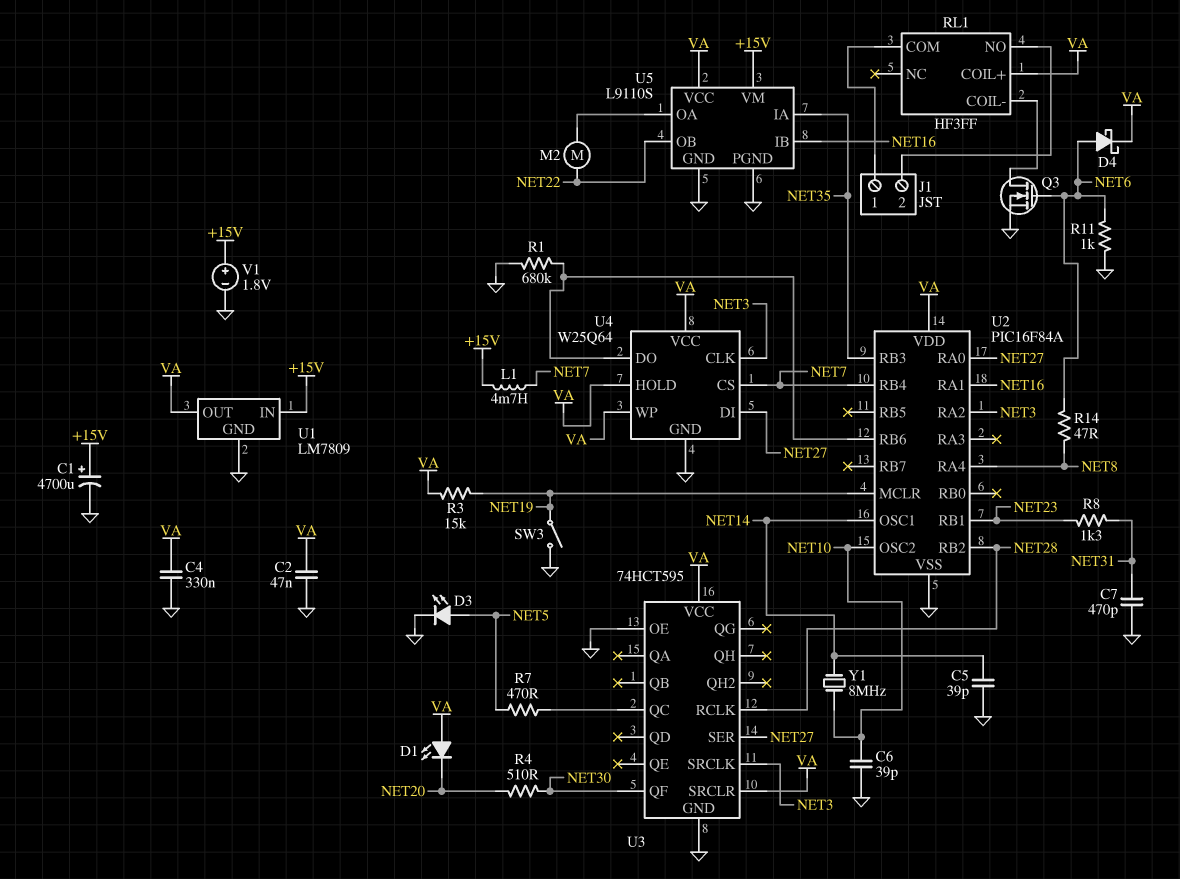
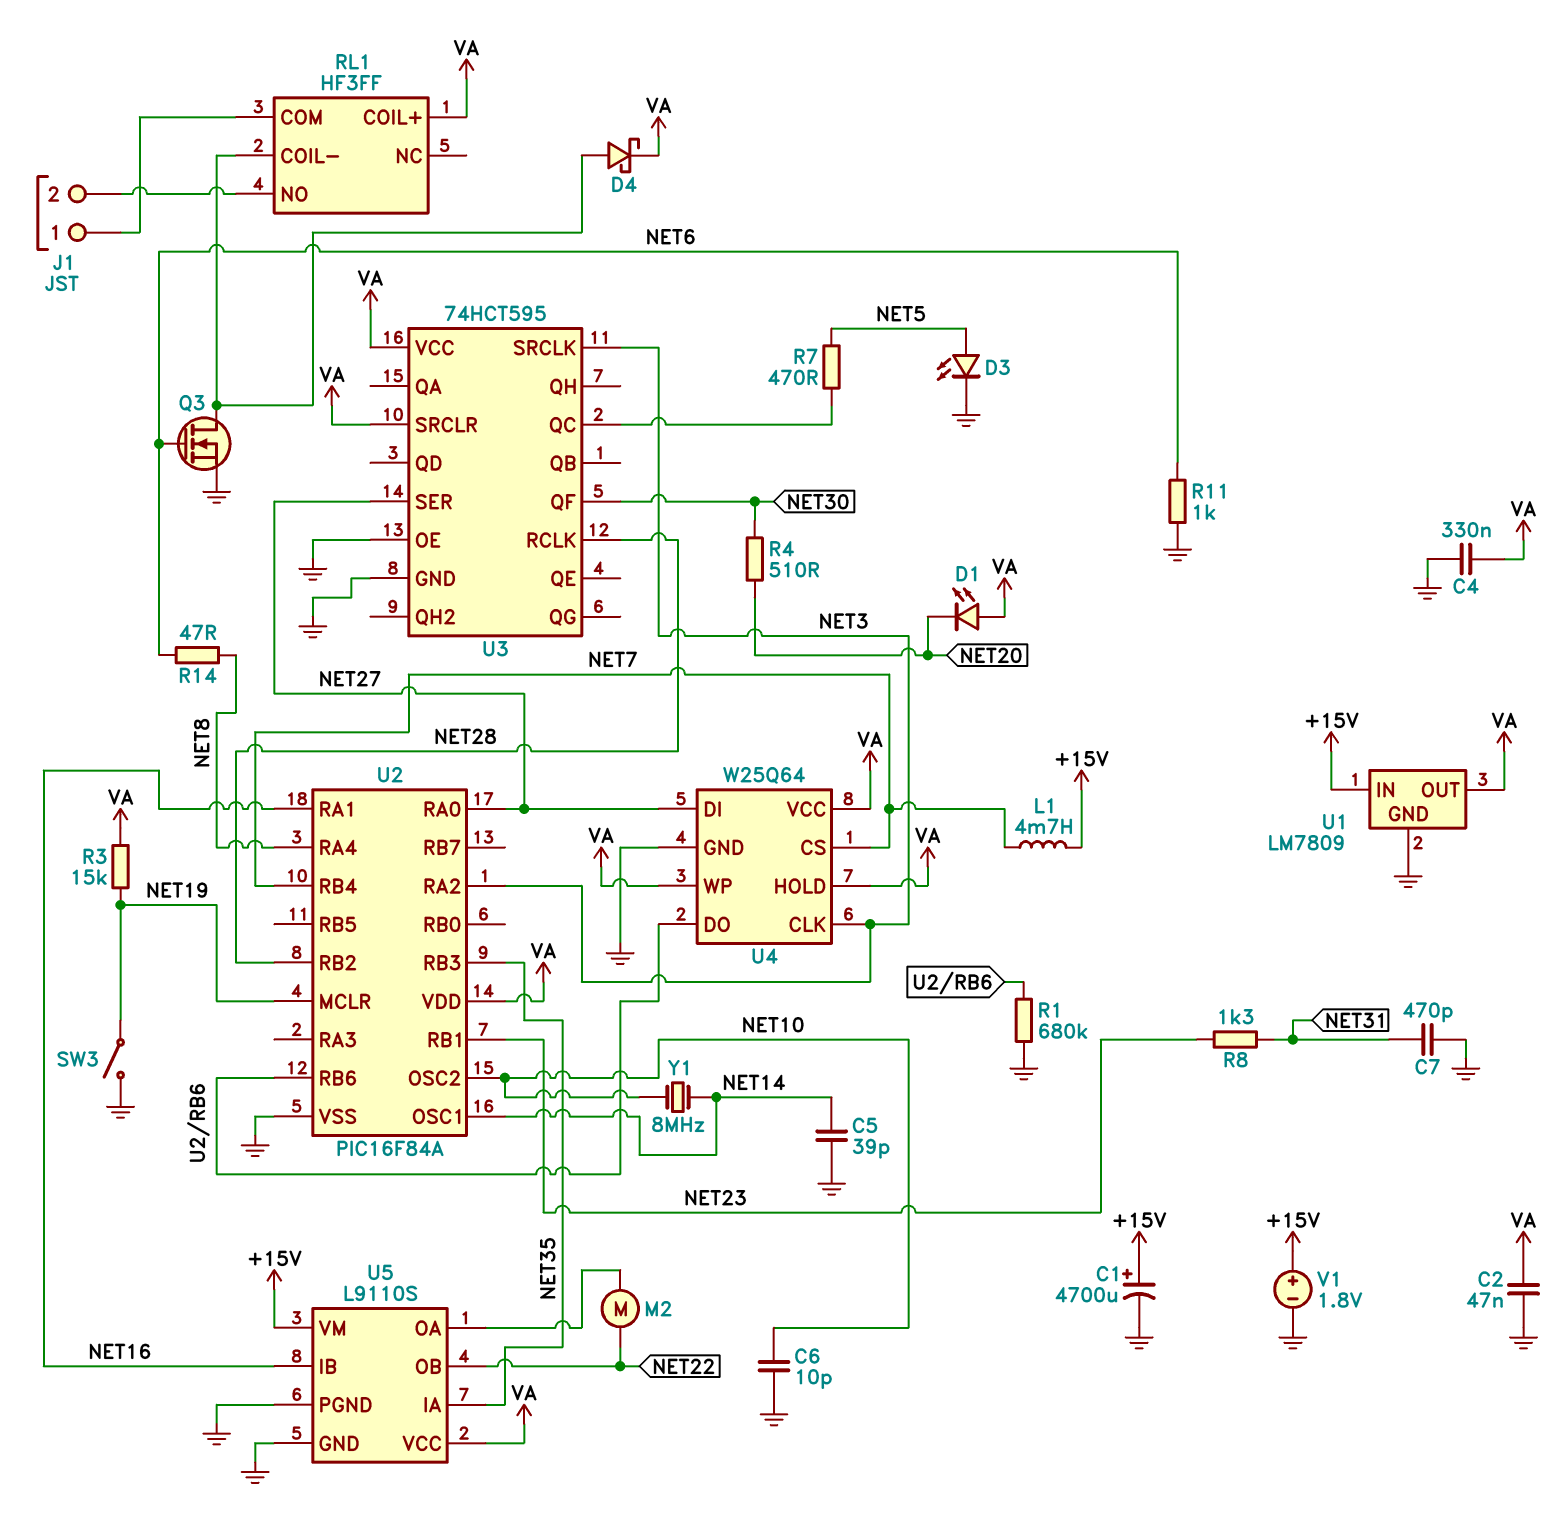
C6: 39pF (GND, NET10) -> 10pF (GND, NET10)
D4: schottky (A NET6, K VA) -> schottky (A RL1/COIL-, K VA)

